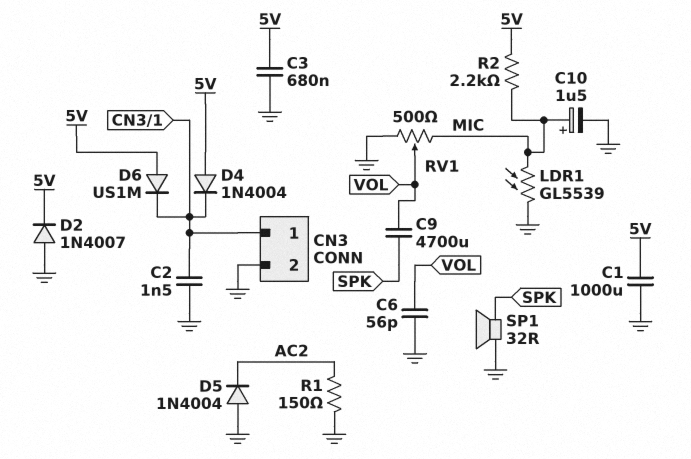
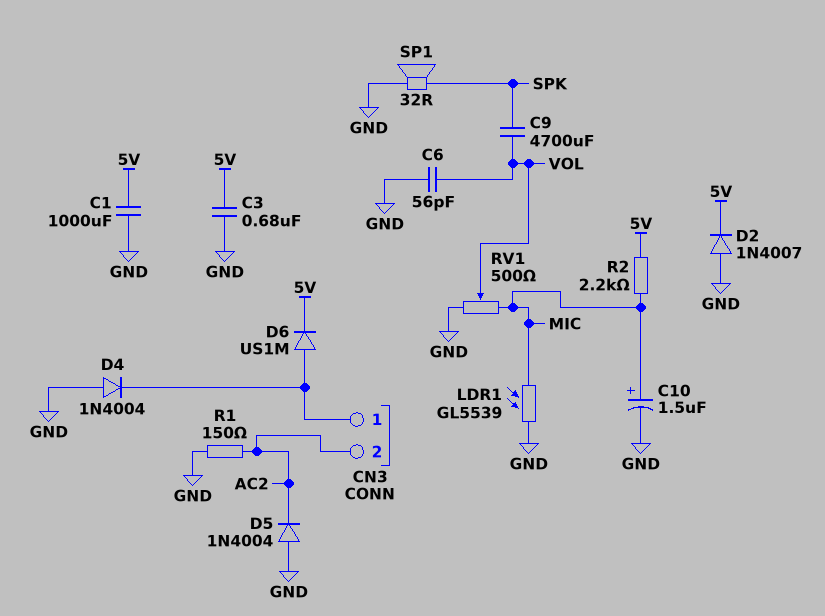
C2: 1.5nF (CN3/1, GND) -> none
CN3 pin 2: GND -> AC2
D4: diode 1N4004 (A 5V, K CN3/1) -> diode 1N4004 (A GND, K CN3/1)
D6: diode US1M (A 5V, K CN3/1) -> diode US1M (A CN3/1, K 5V)

